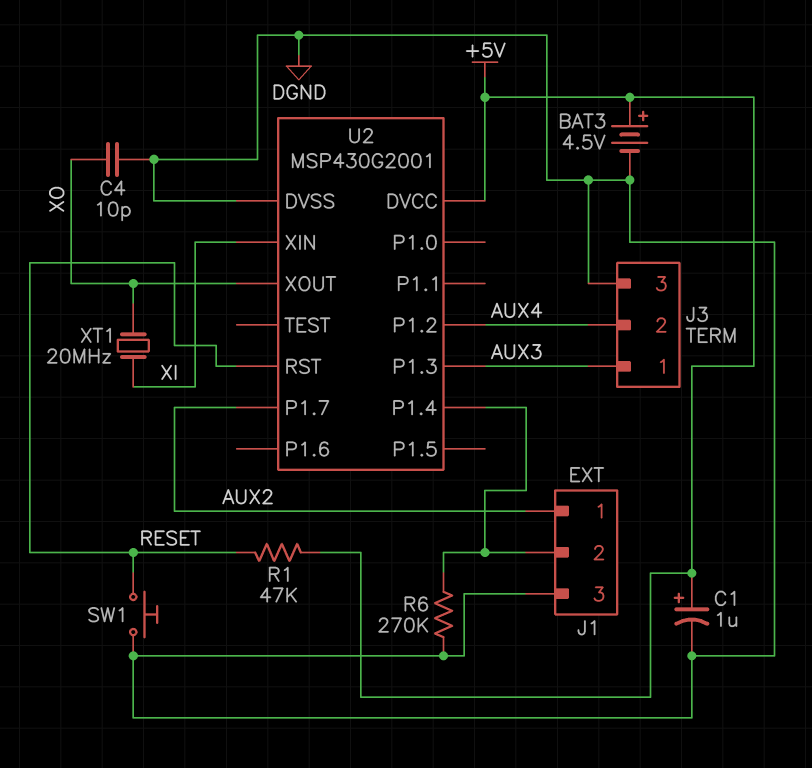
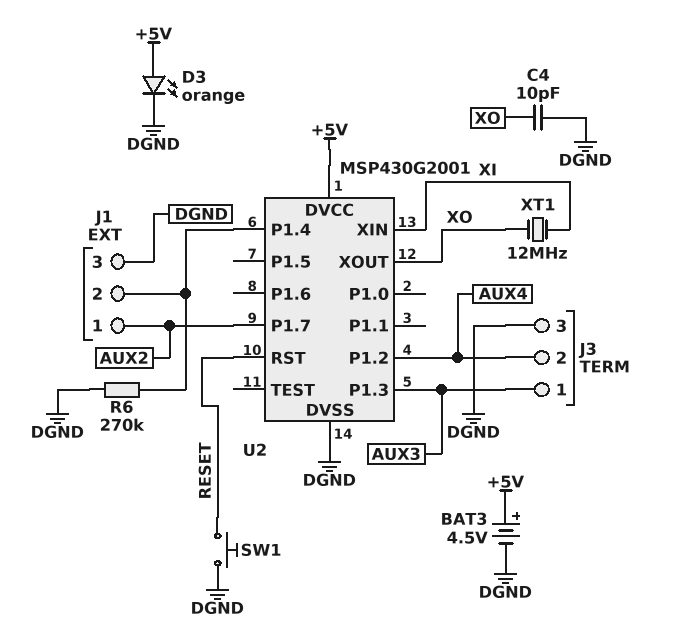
C1: 1uF (plus +5V, minus DGND) -> none
D3: none -> LED orange (A +5V, K DGND)
R1: 47k (+5V, RESET) -> none
XT1: 20MHz (XI, XO) -> 12MHz (XI, XO)

